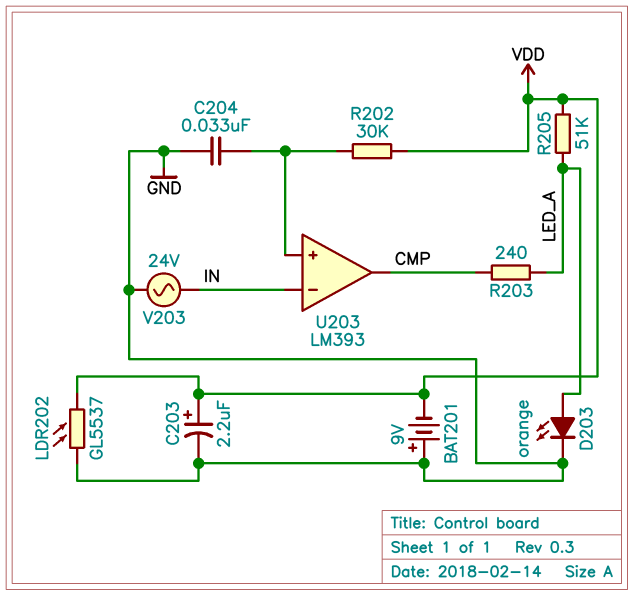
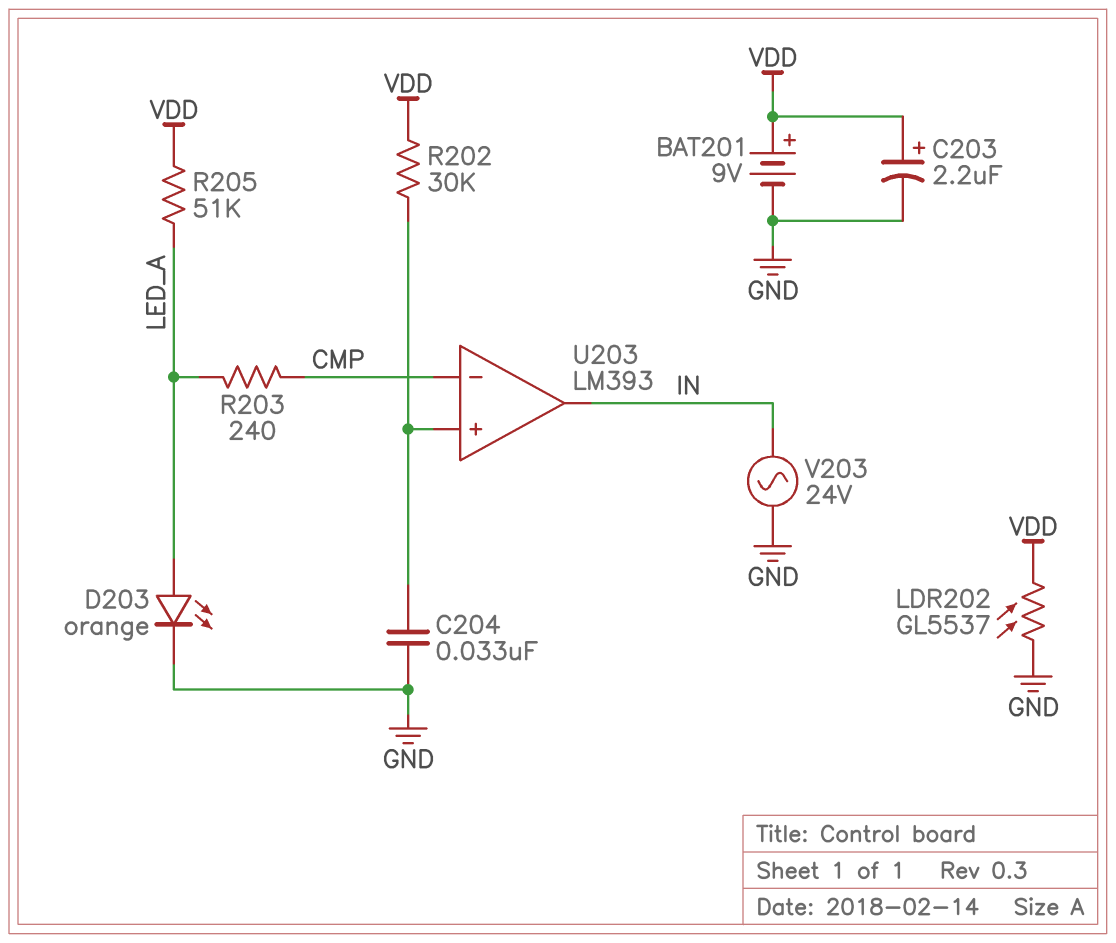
BAT201: 9V (plus GND, minus VDD) -> 9V (plus VDD, minus GND)
U203 pin in-: IN -> CMP
U203 pin out: CMP -> IN

